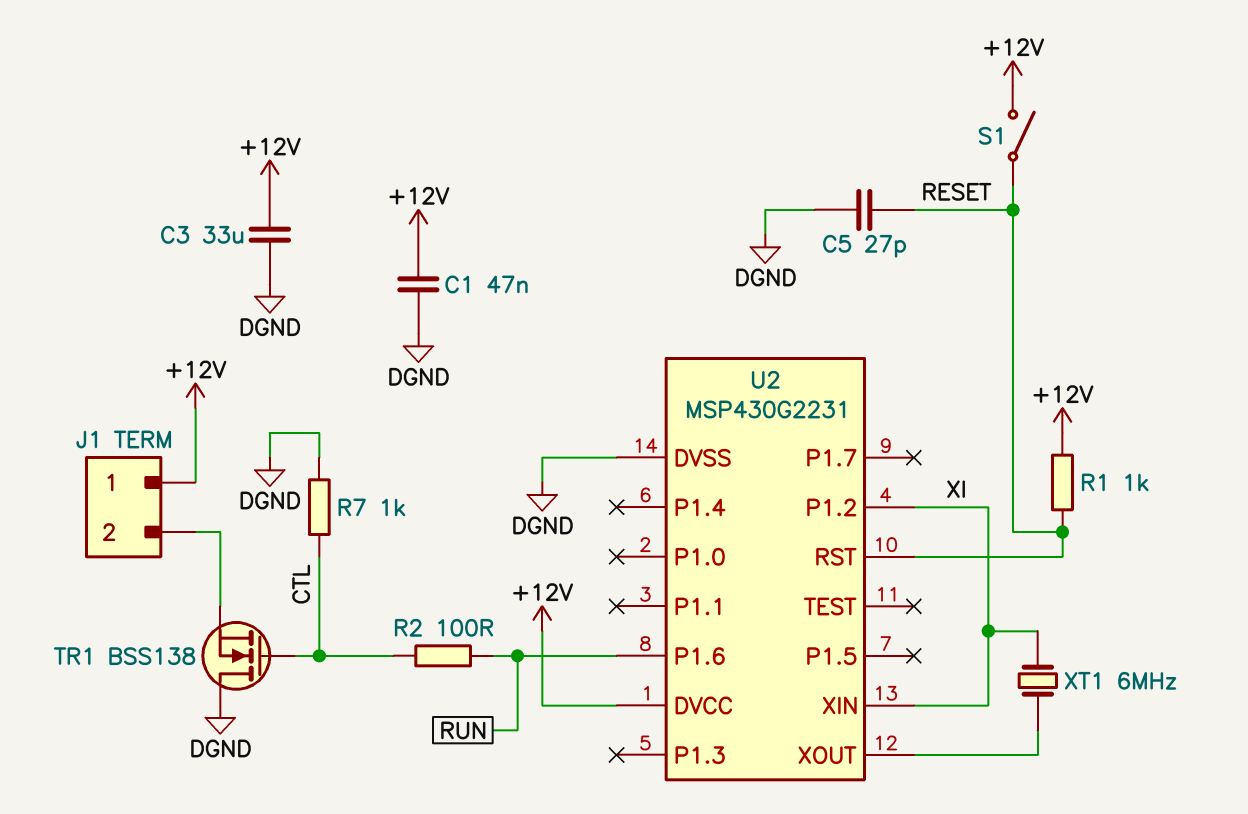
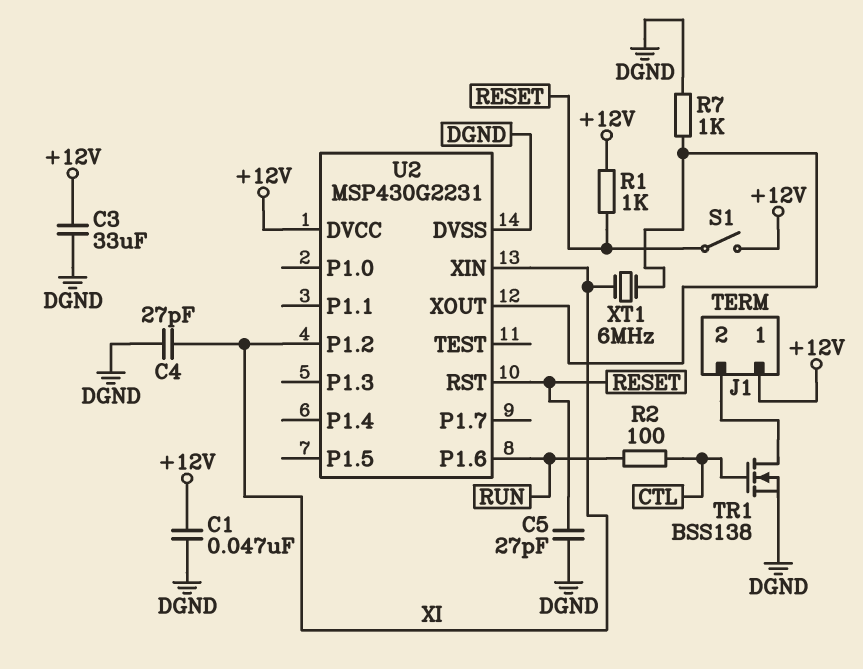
C4: none -> 27pF (DGND, XI)
R7: 1k (CTL, DGND) -> 1k (DGND, U2/XOUT)
TR1: NMOS BSS138 (G CTL, D DGND, S J1/2) -> NMOS BSS138 (G CTL, D J1/2, S DGND)

